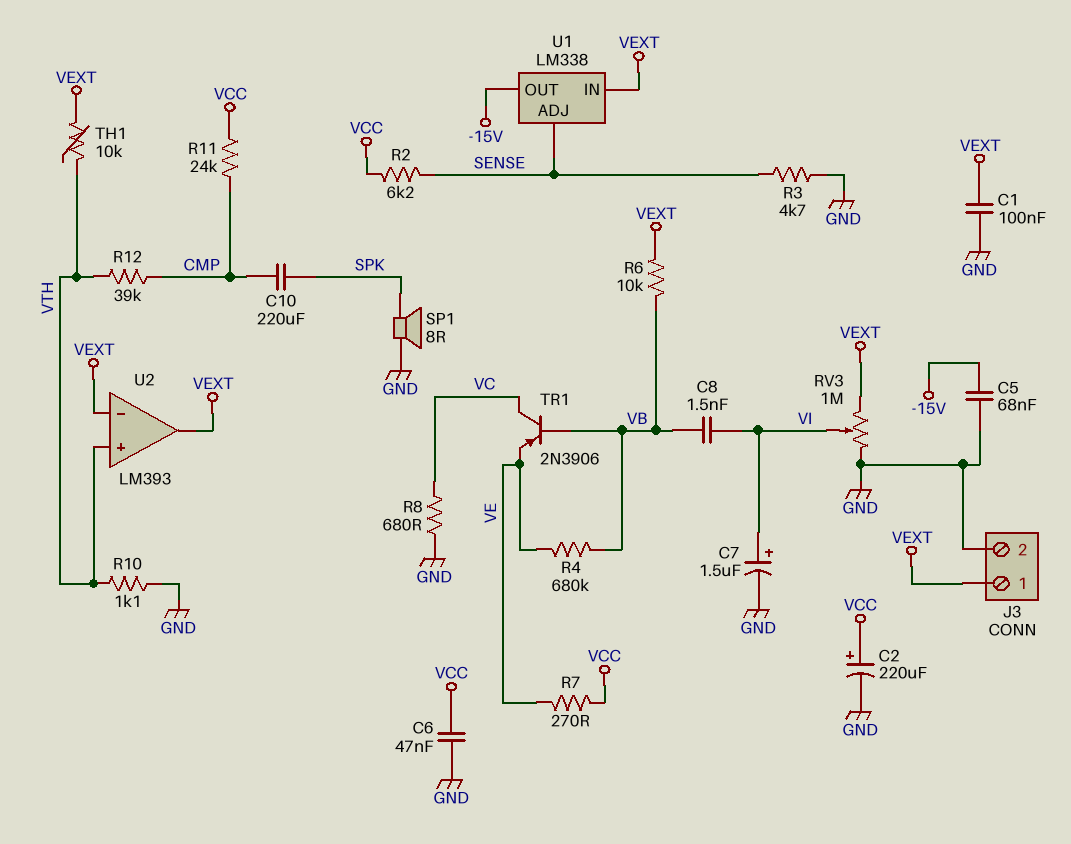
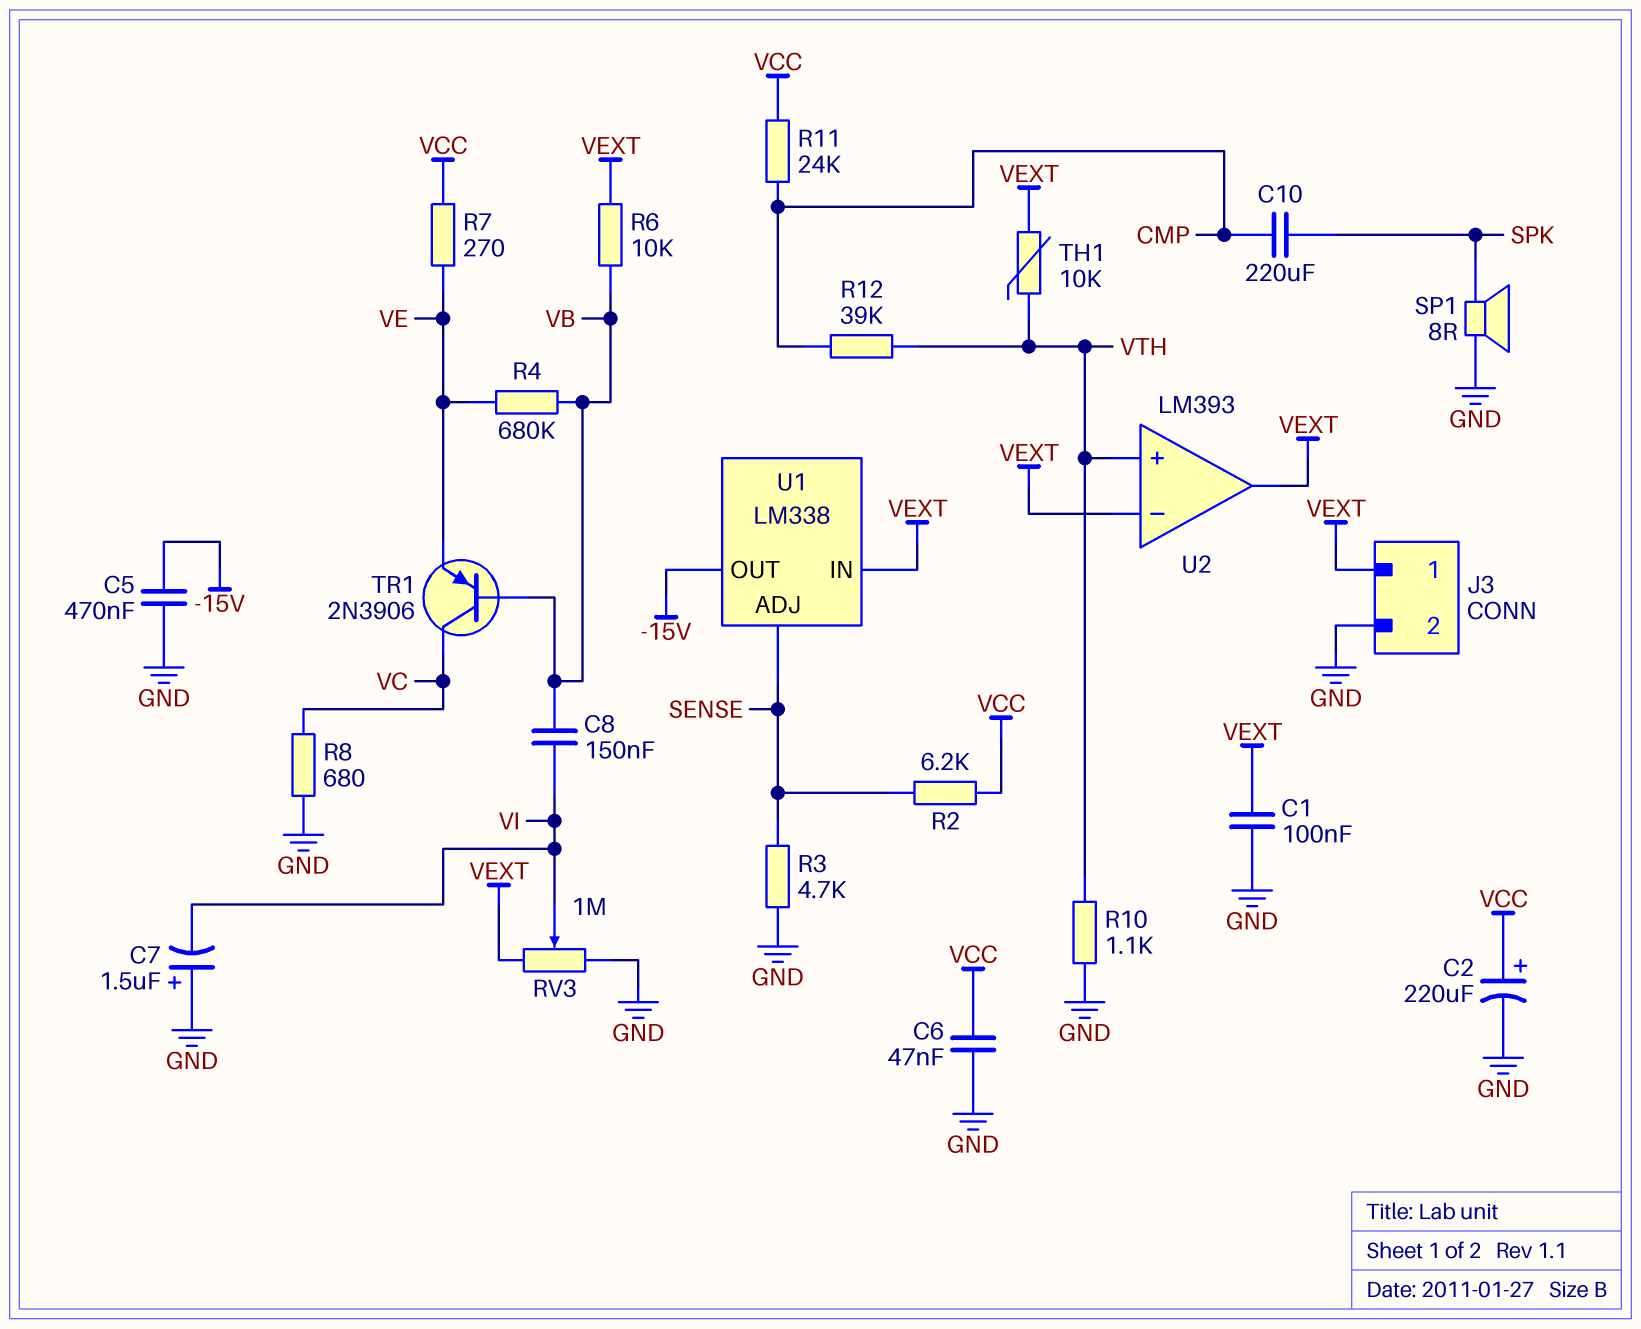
C5: 68nF (-15V, GND) -> 470nF (-15V, GND)
C7: 1.5uF (plus VI, minus GND) -> 1.5uF (plus GND, minus VI)
C8: 1.5nF (VB, VI) -> 150nF (VB, VI)

